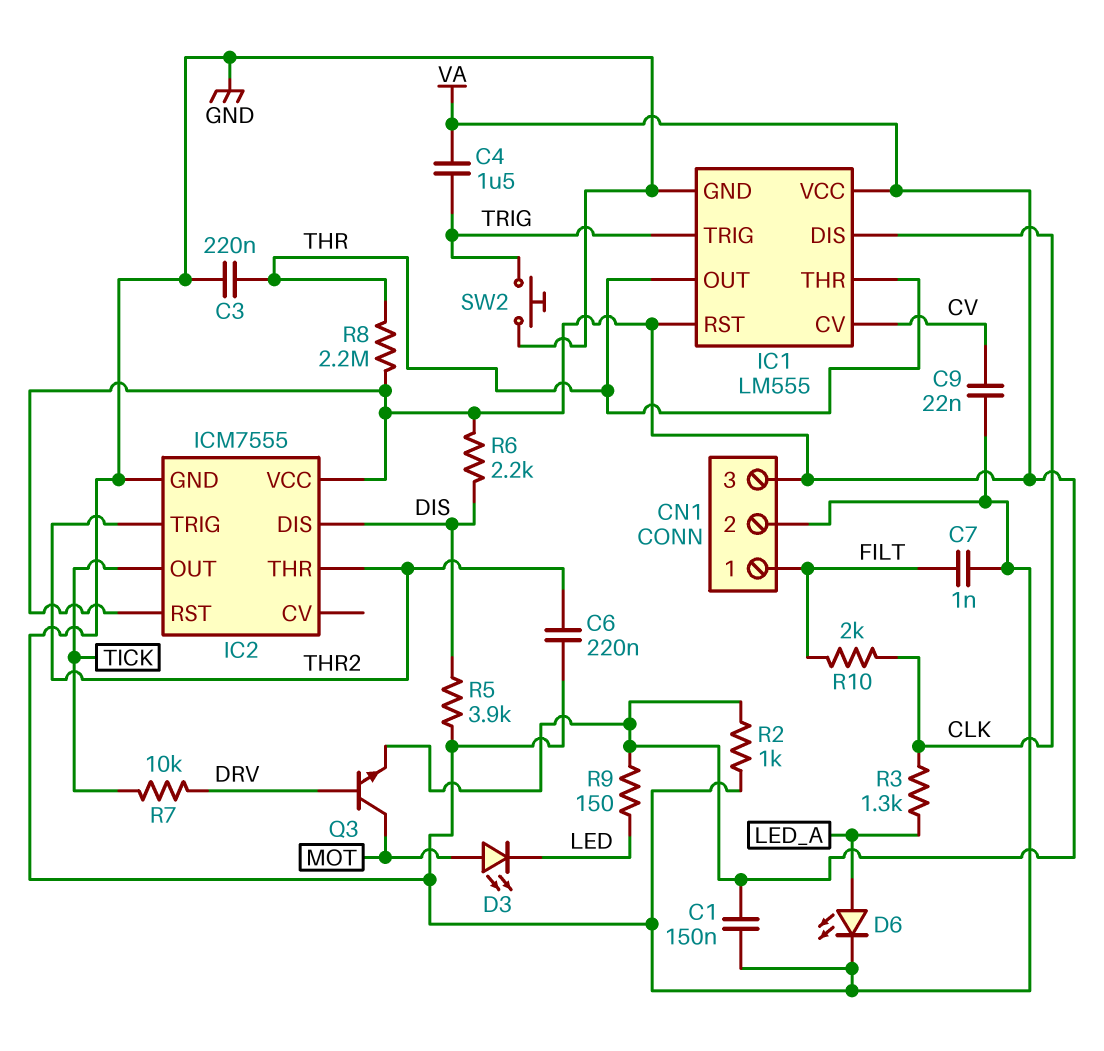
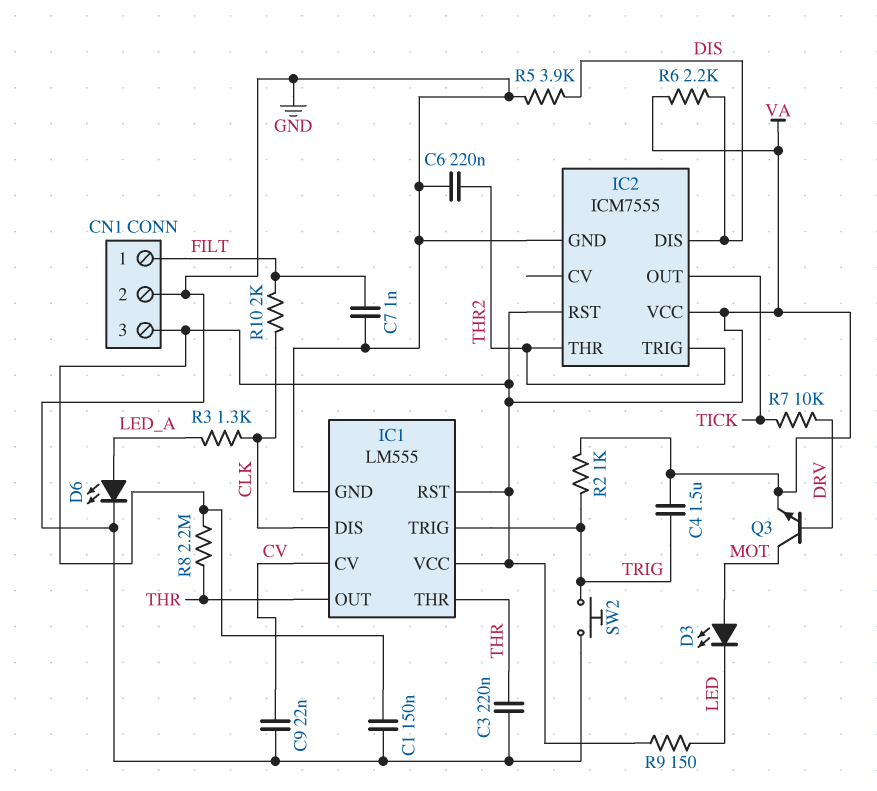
R2: 1k (GND, VA) -> 1k (TRIG, VA)

